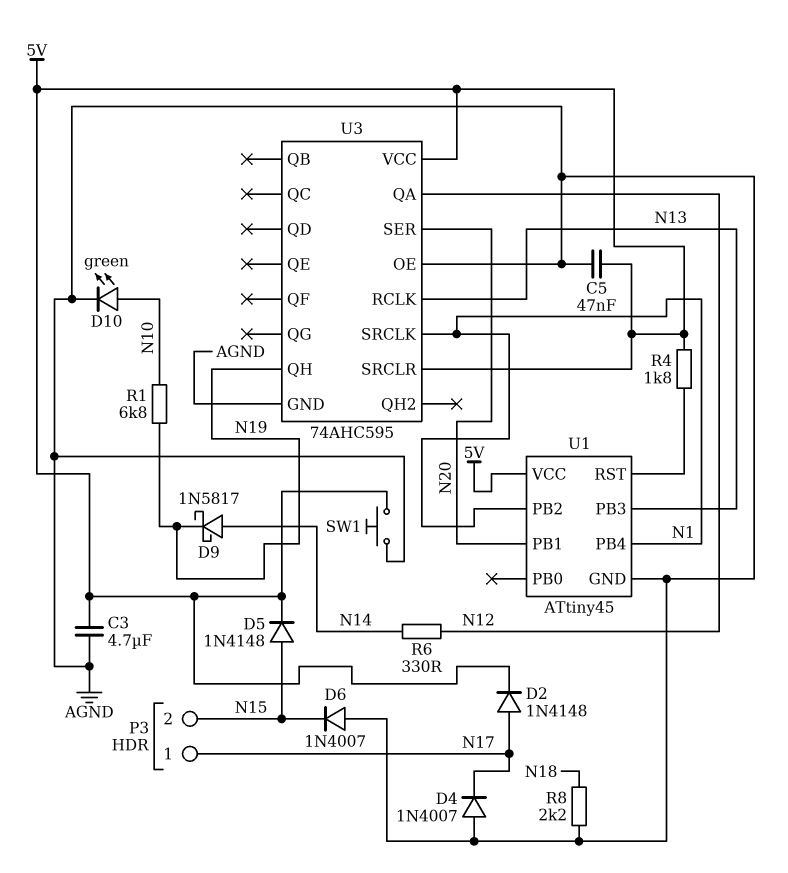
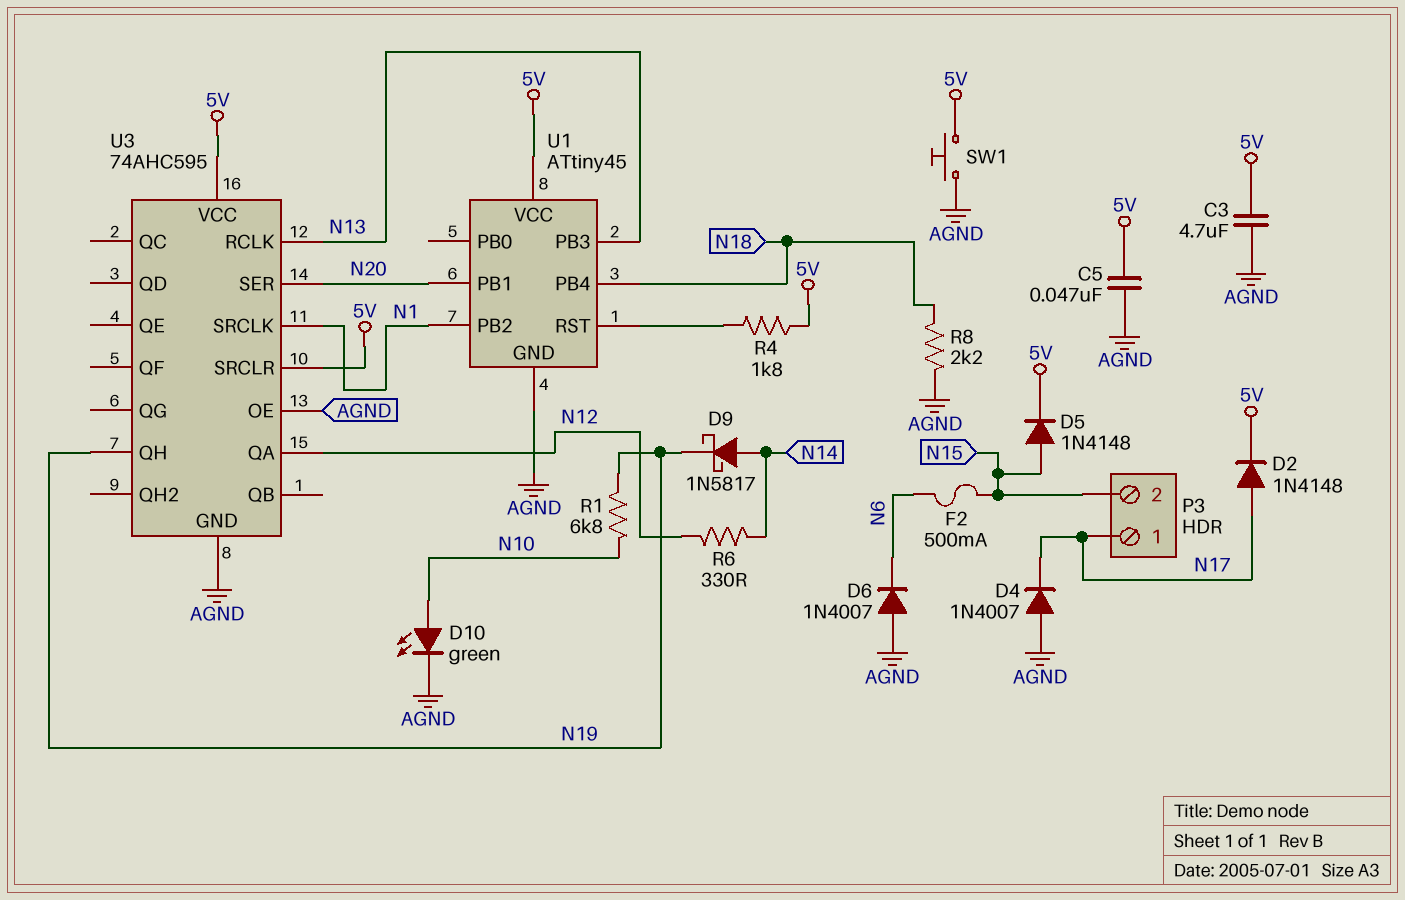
D6: diode 1N4007 (A AGND, K N15) -> diode 1N4007 (A AGND, K N6)
F2: none -> 500mA (N6, N15)
U1 pin PB4: N1 -> N18

